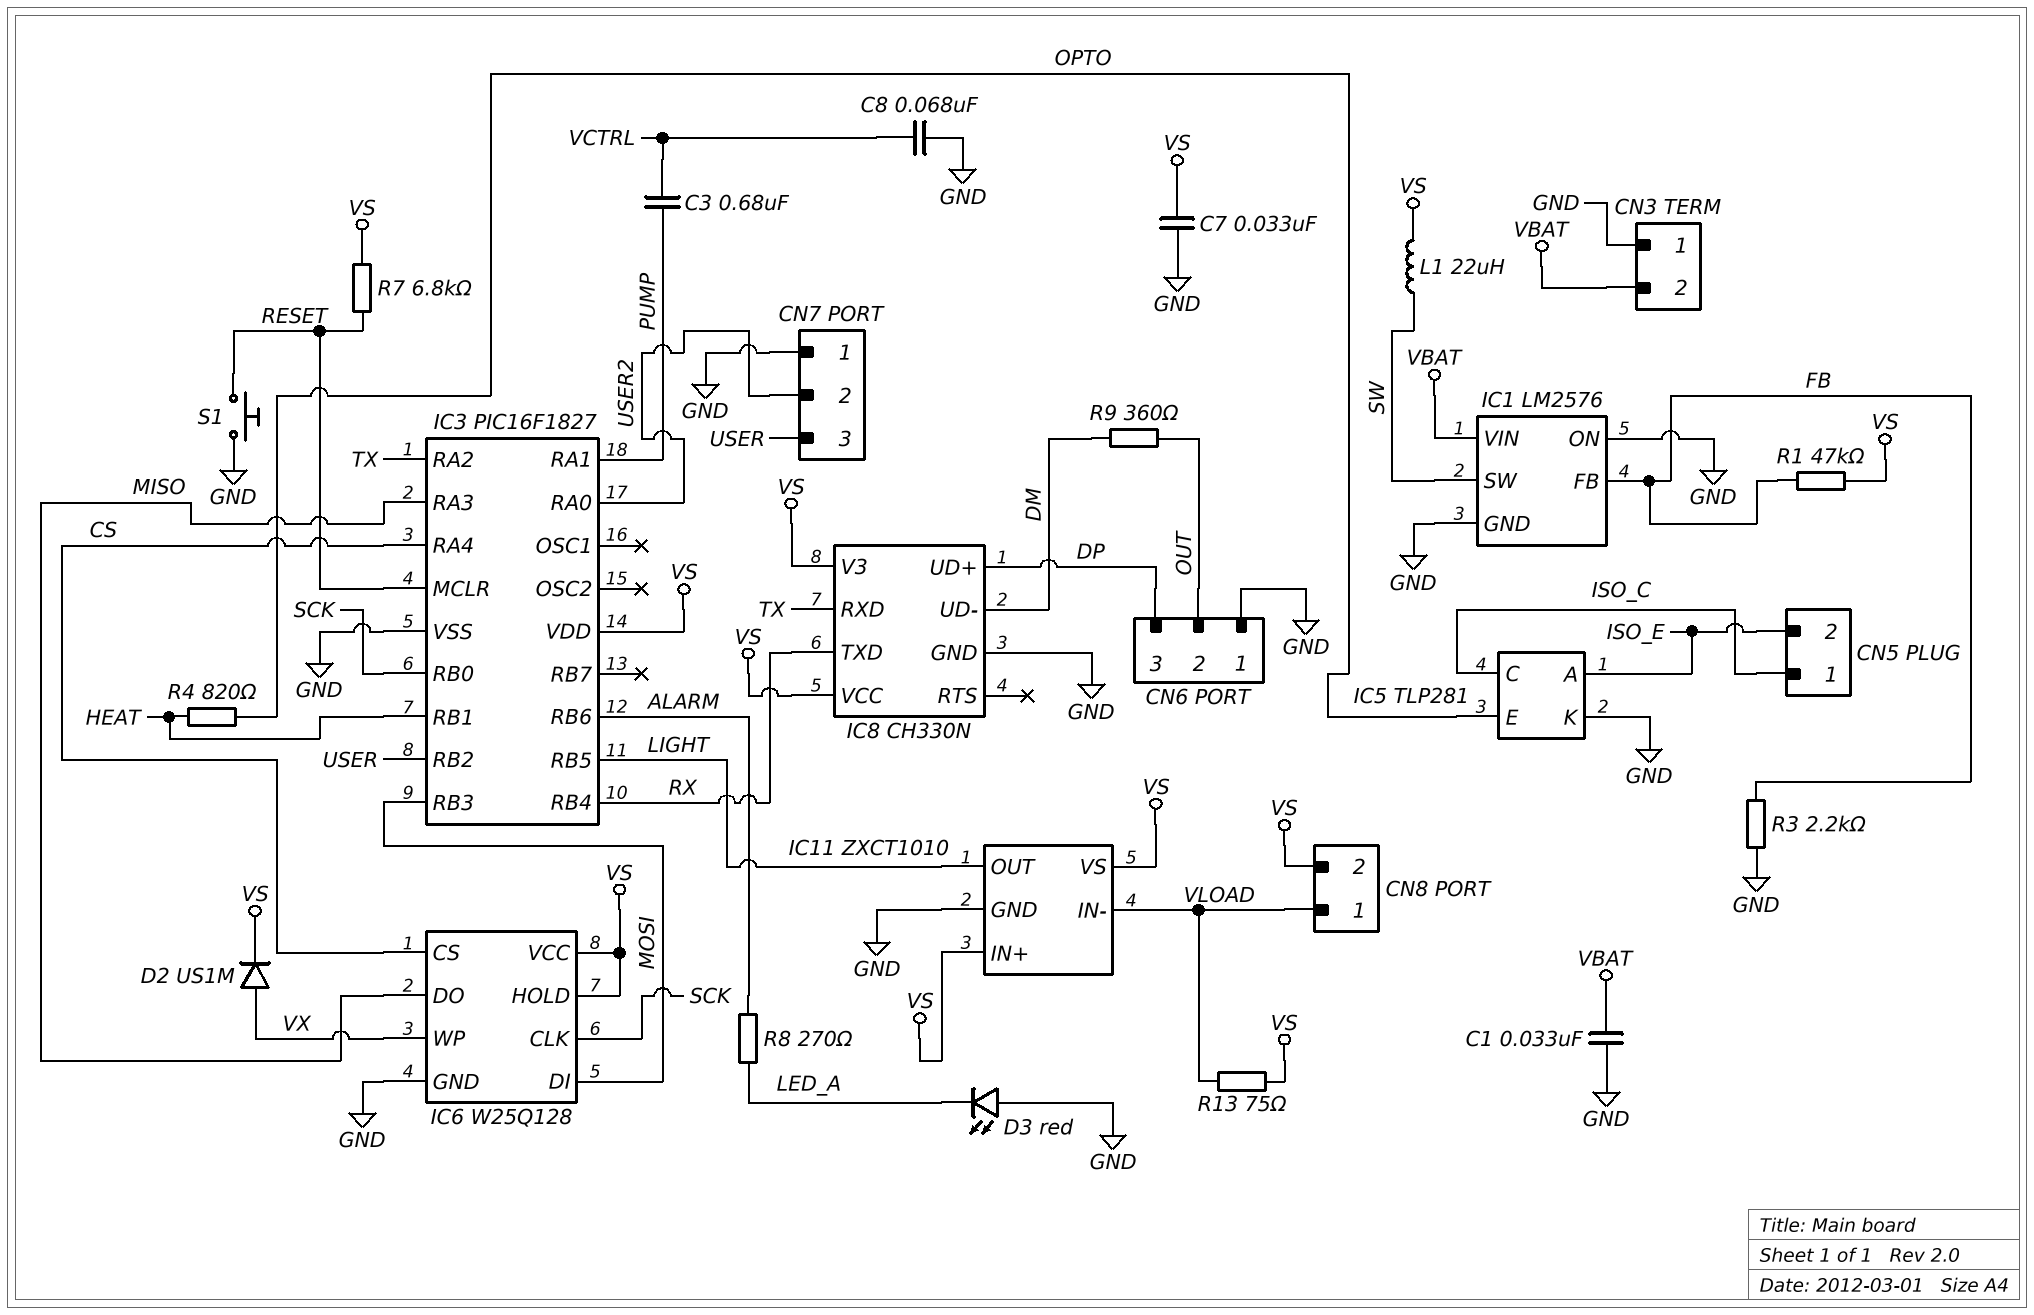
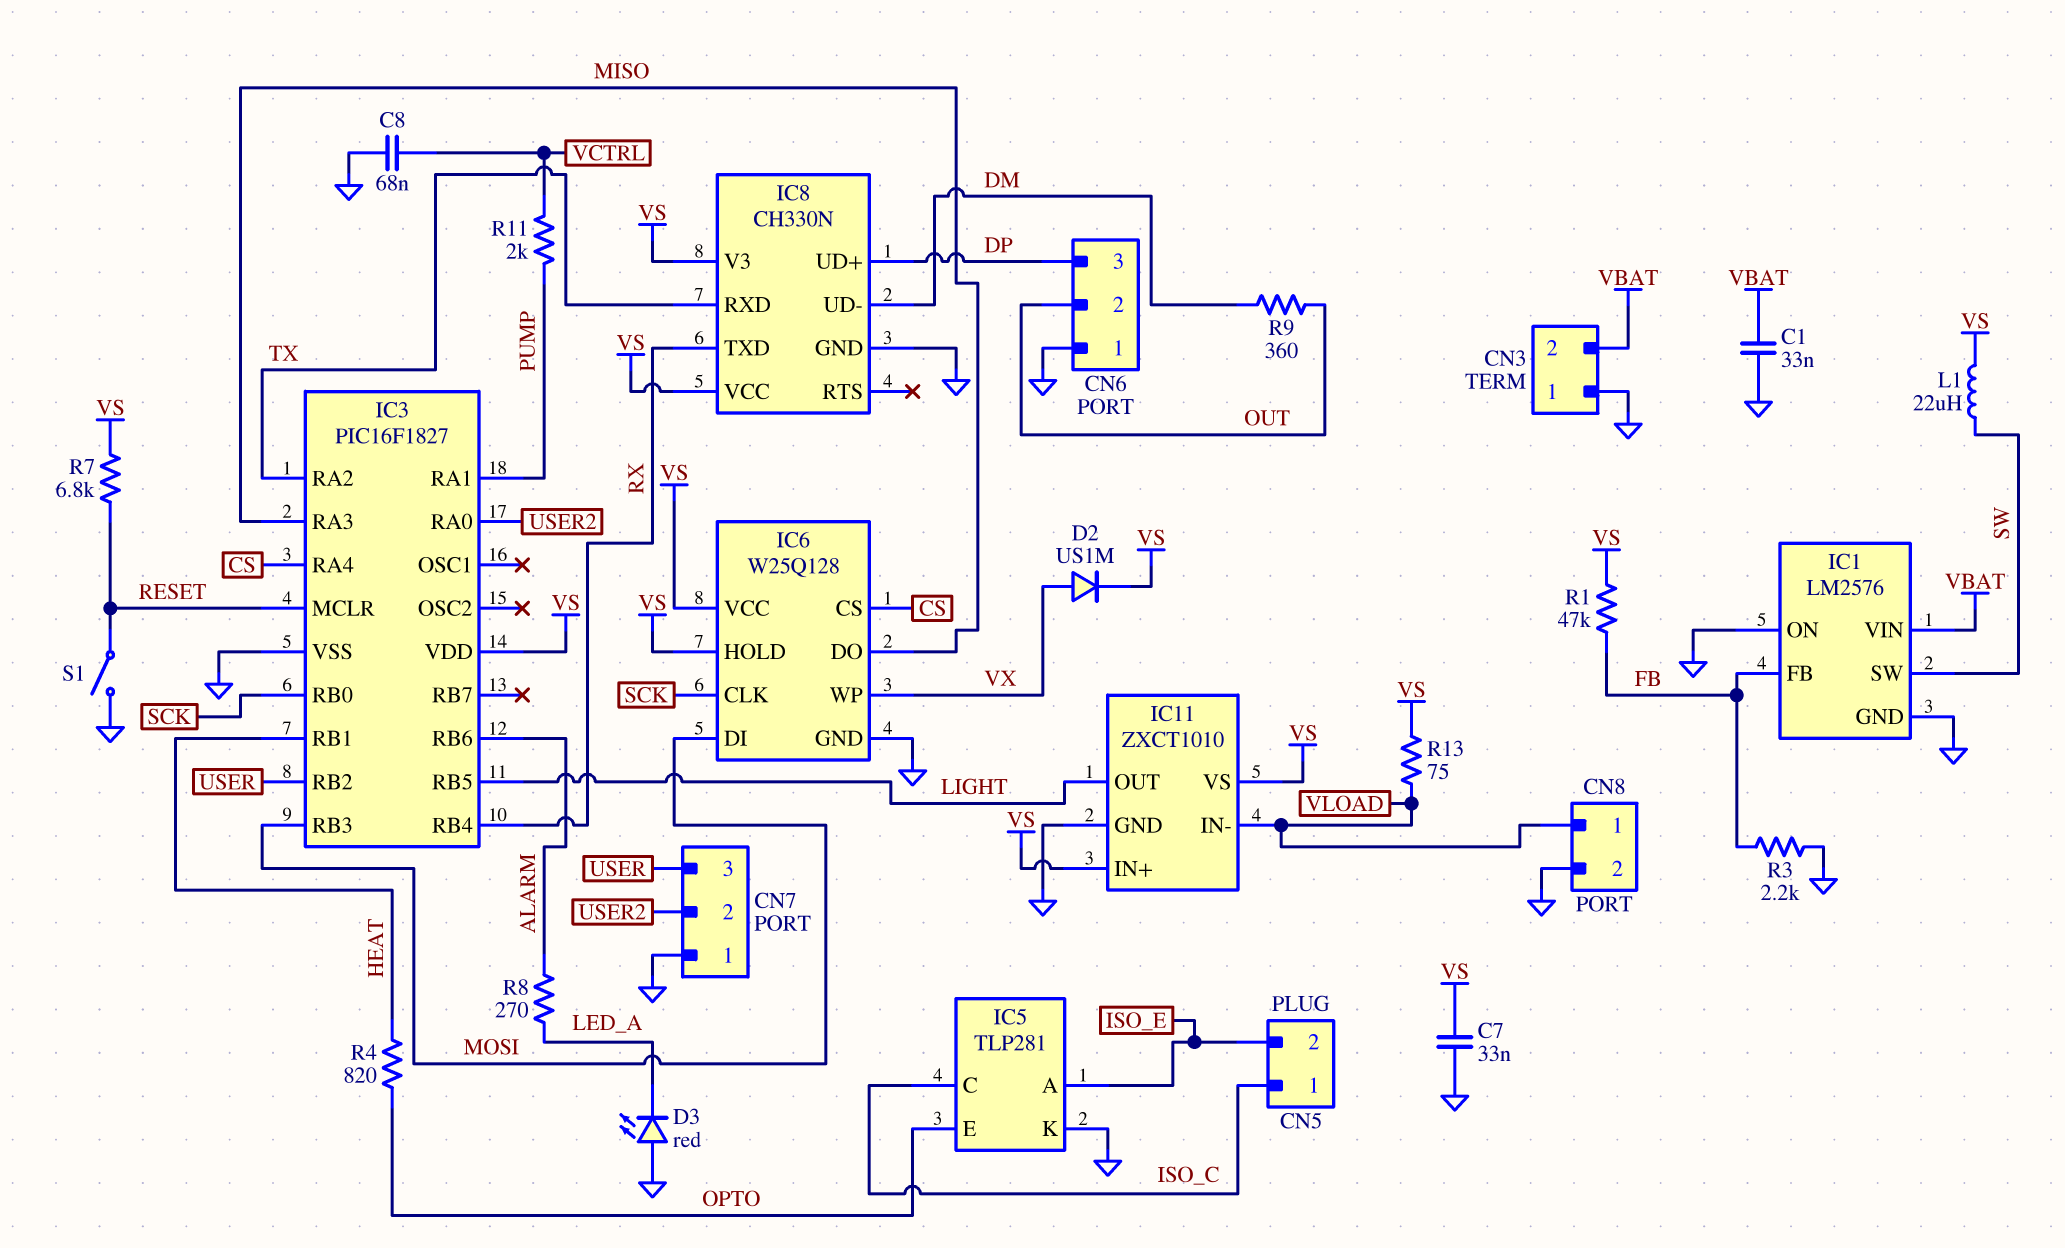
C3: 680nF (PUMP, VCTRL) -> none
CN8 pin 2: VS -> GND
R11: none -> 2k (PUMP, VCTRL)
S1: button (GND, RESET) -> switch (GND, RESET)

